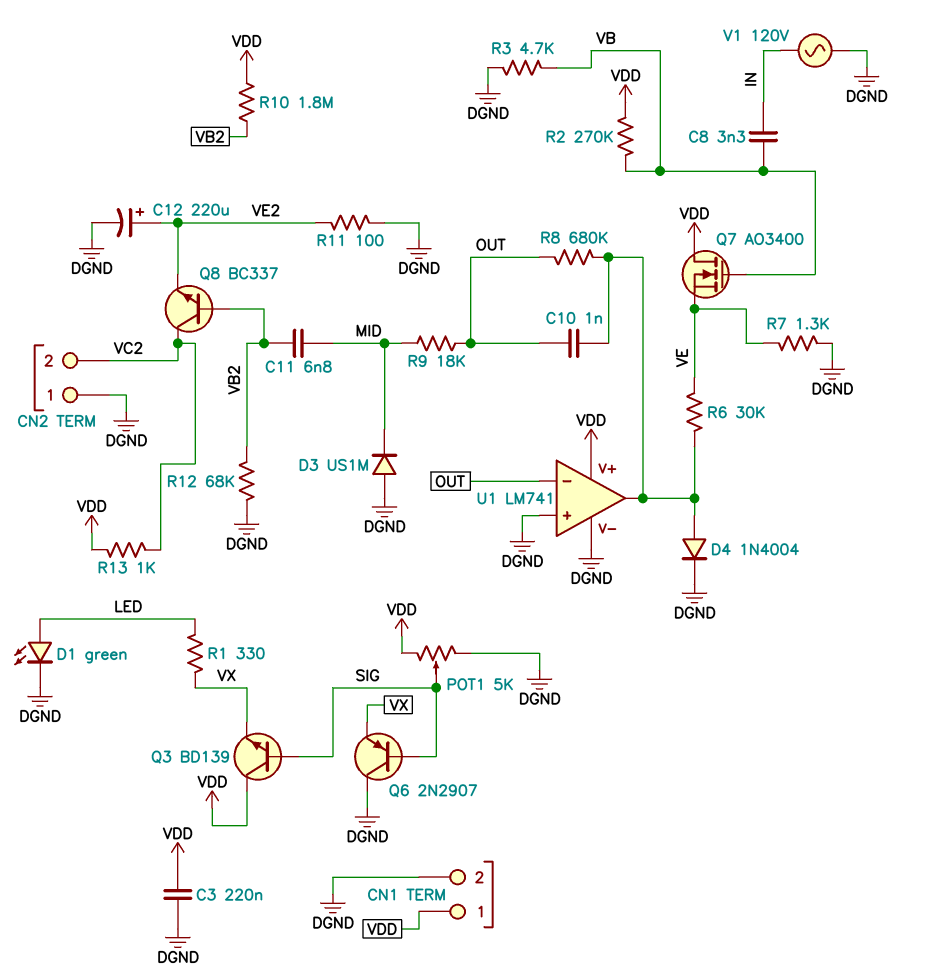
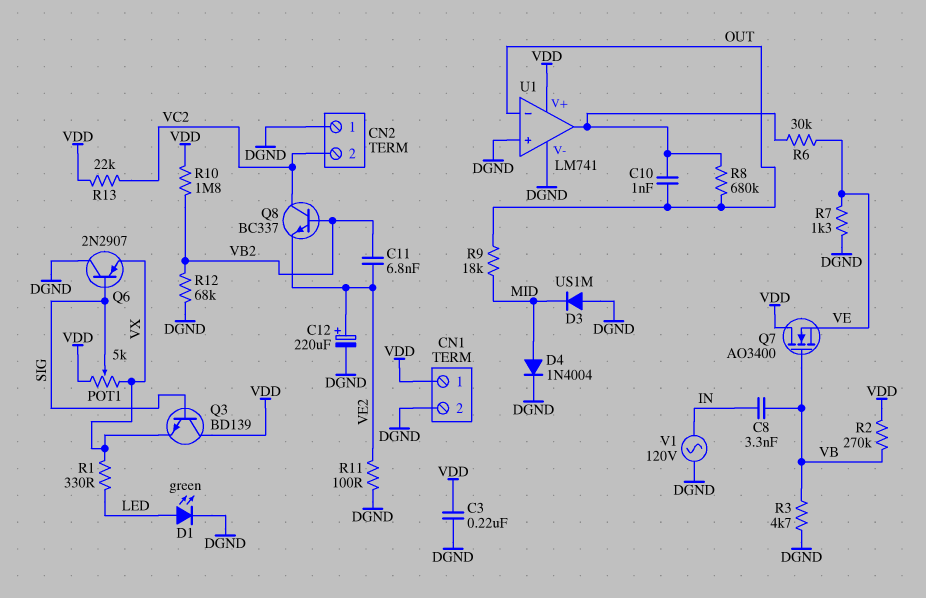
C11: 6.8nF (MID, VB2) -> 6.8nF (VB2, VE2)
D4: diode 1N4004 (A U1/out, K DGND) -> diode 1N4004 (A MID, K DGND)
POT1: 5k (DGND, VDD, wiper SIG) -> 5k (VDD, VX, wiper SIG)
R13: 1k (VC2, VDD) -> 22k (VC2, VDD)

